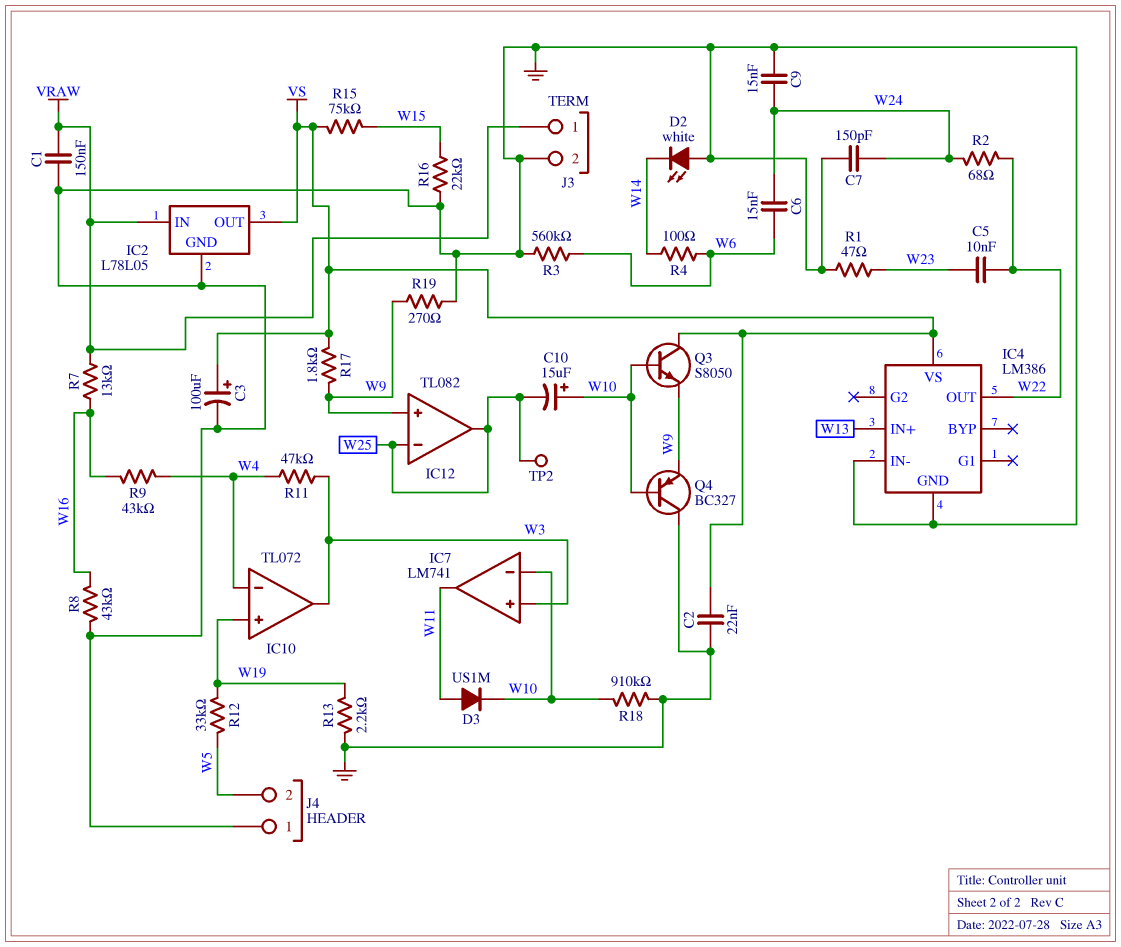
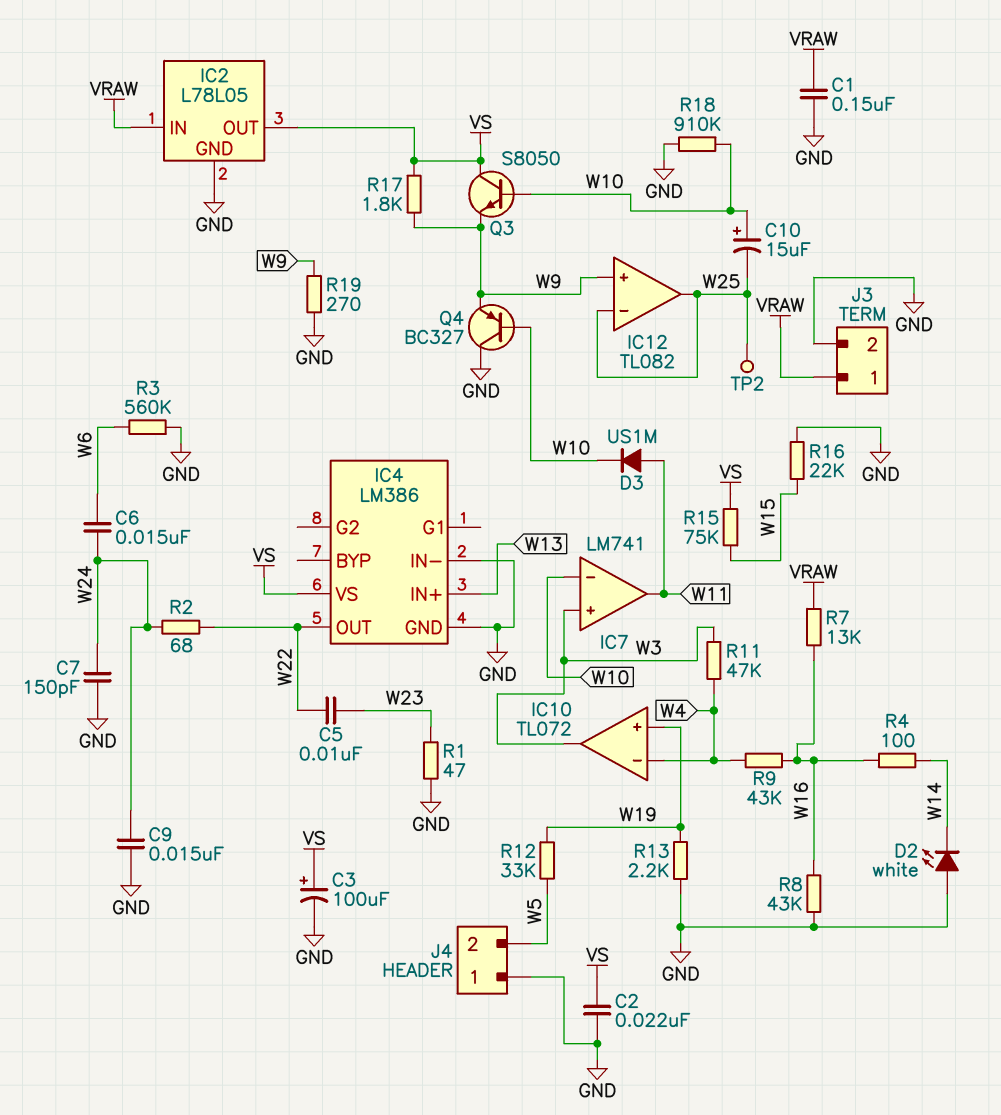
R4: 100 (W6, W14) -> 100 (W14, W16)

